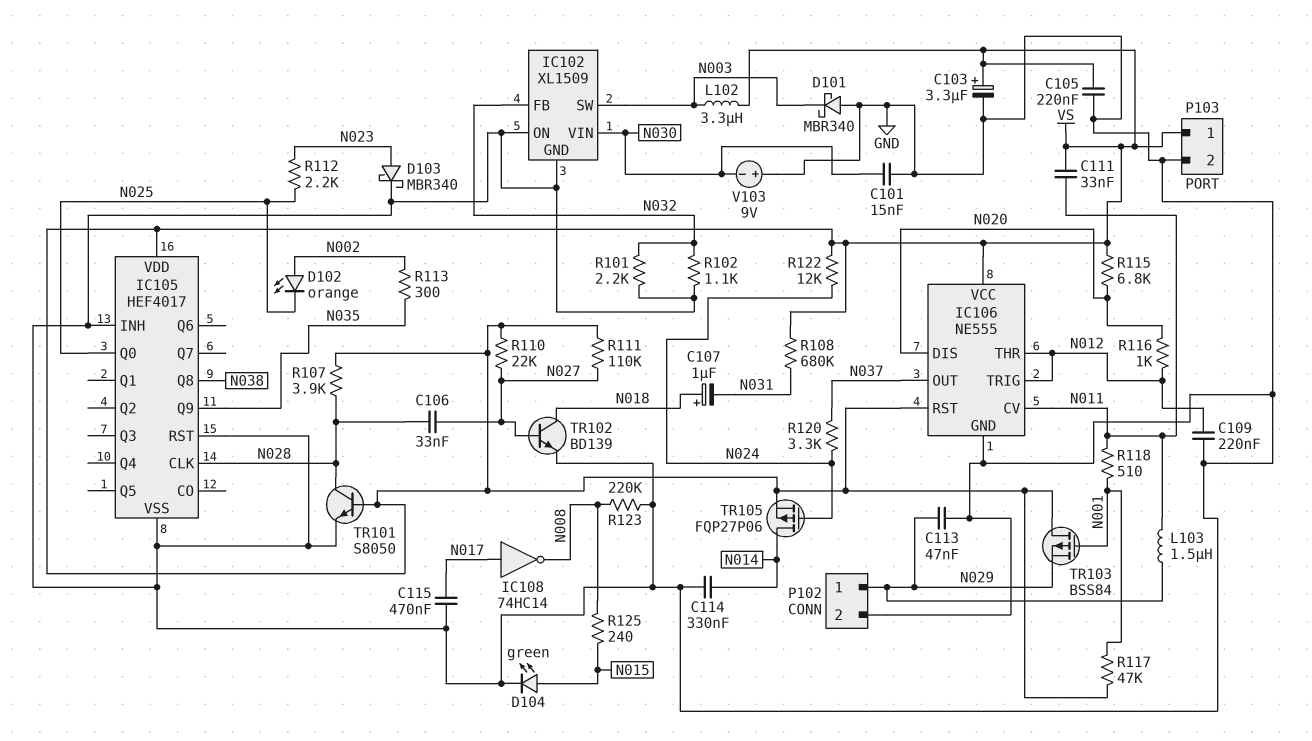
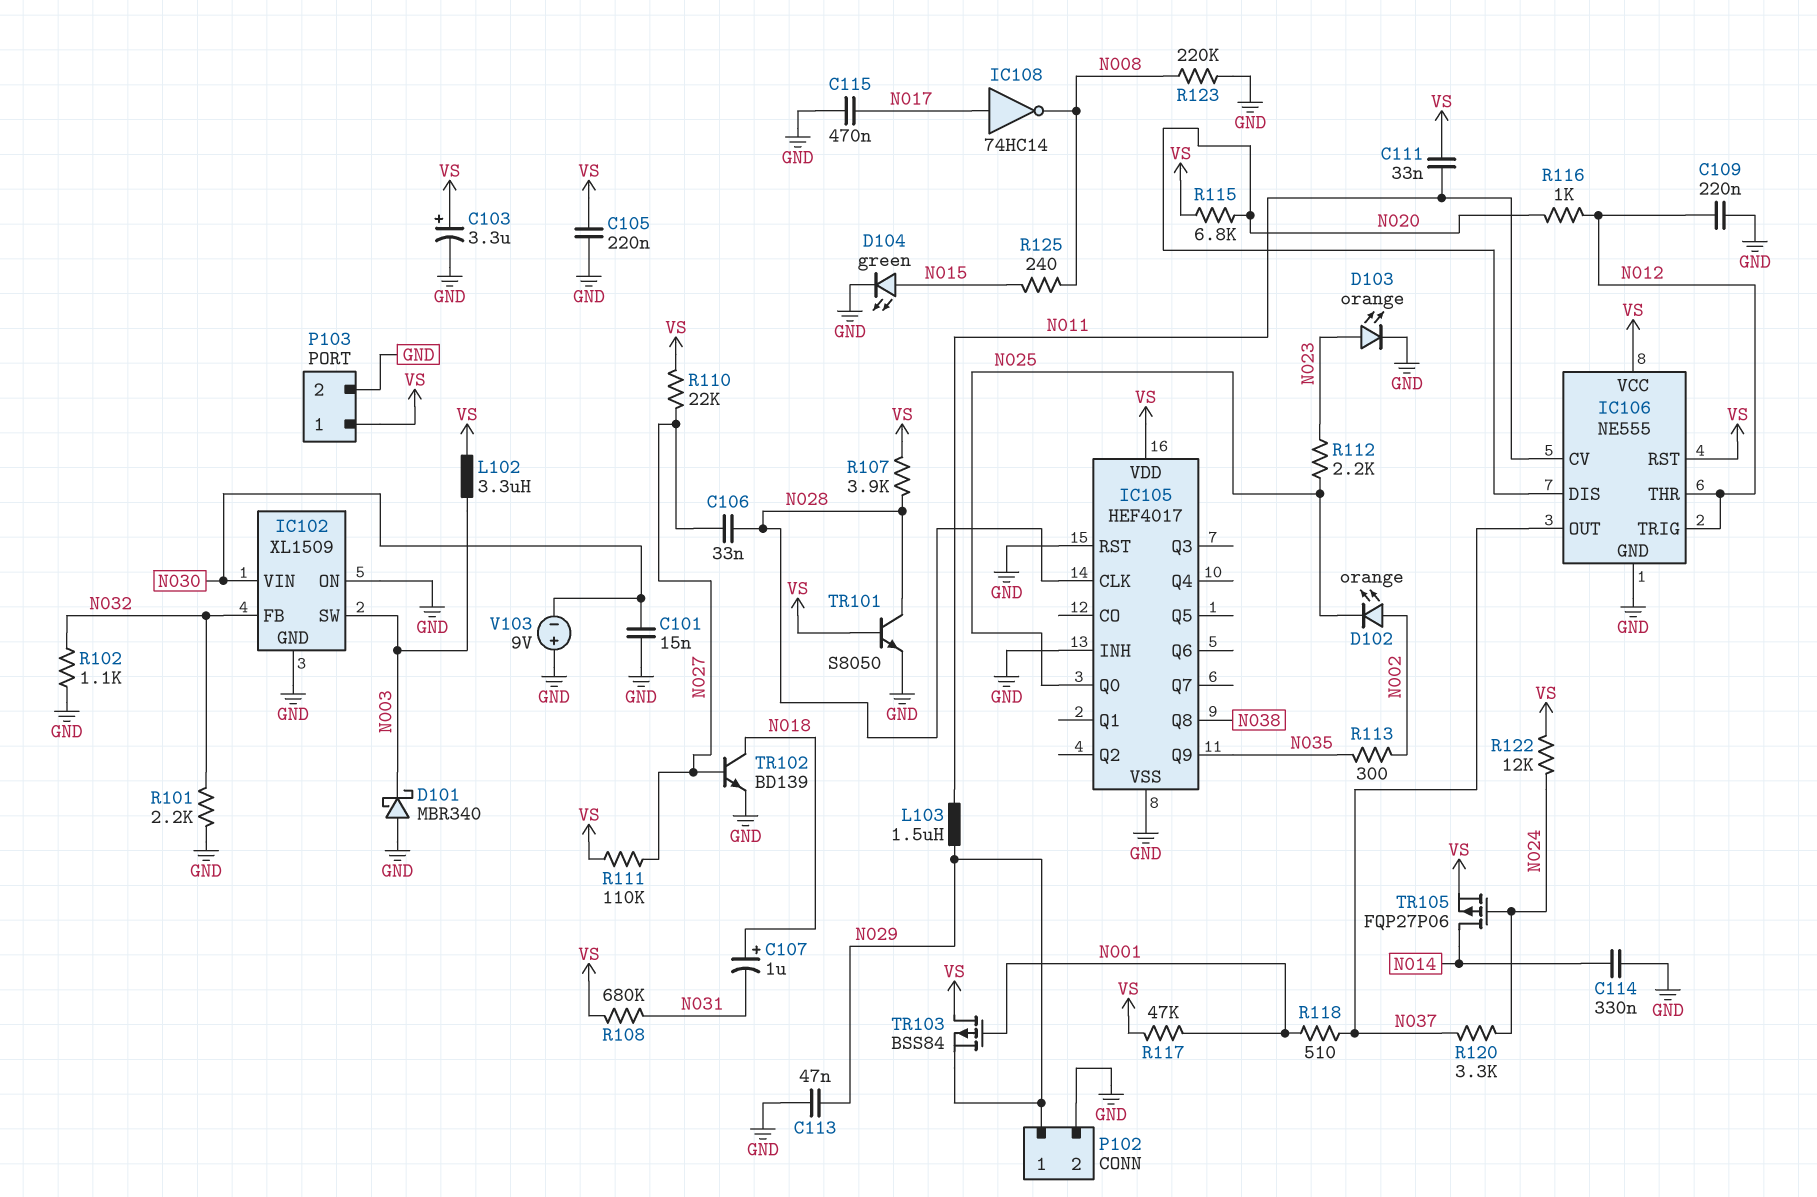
D103: schottky MBR340 (A N023, K GND) -> LED orange (A N023, K GND)
R118: 510 (N001, N011) -> 510 (N001, N037)

